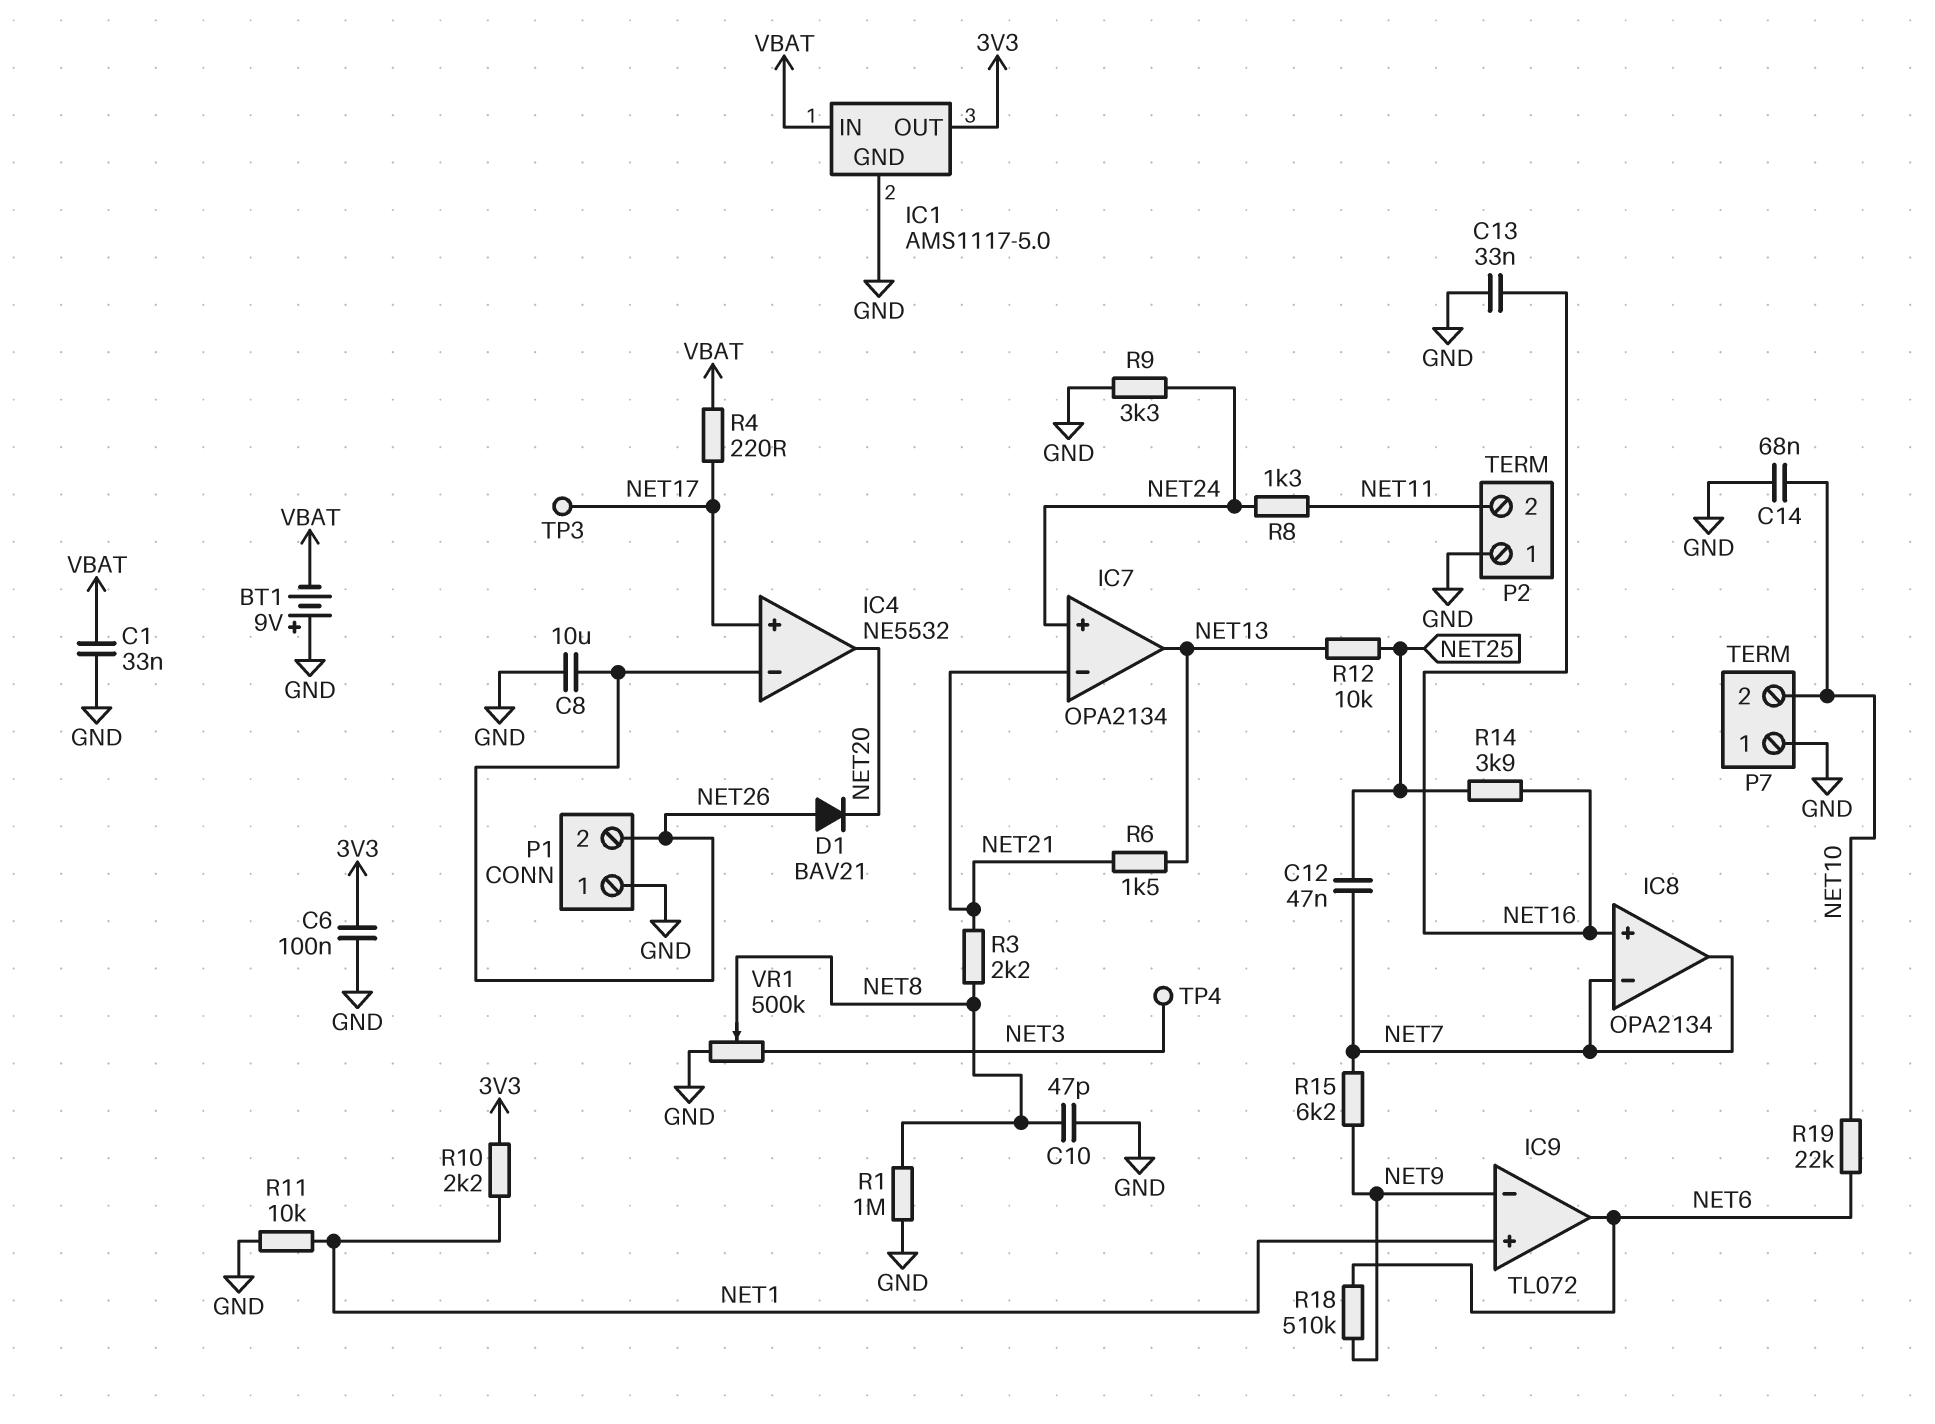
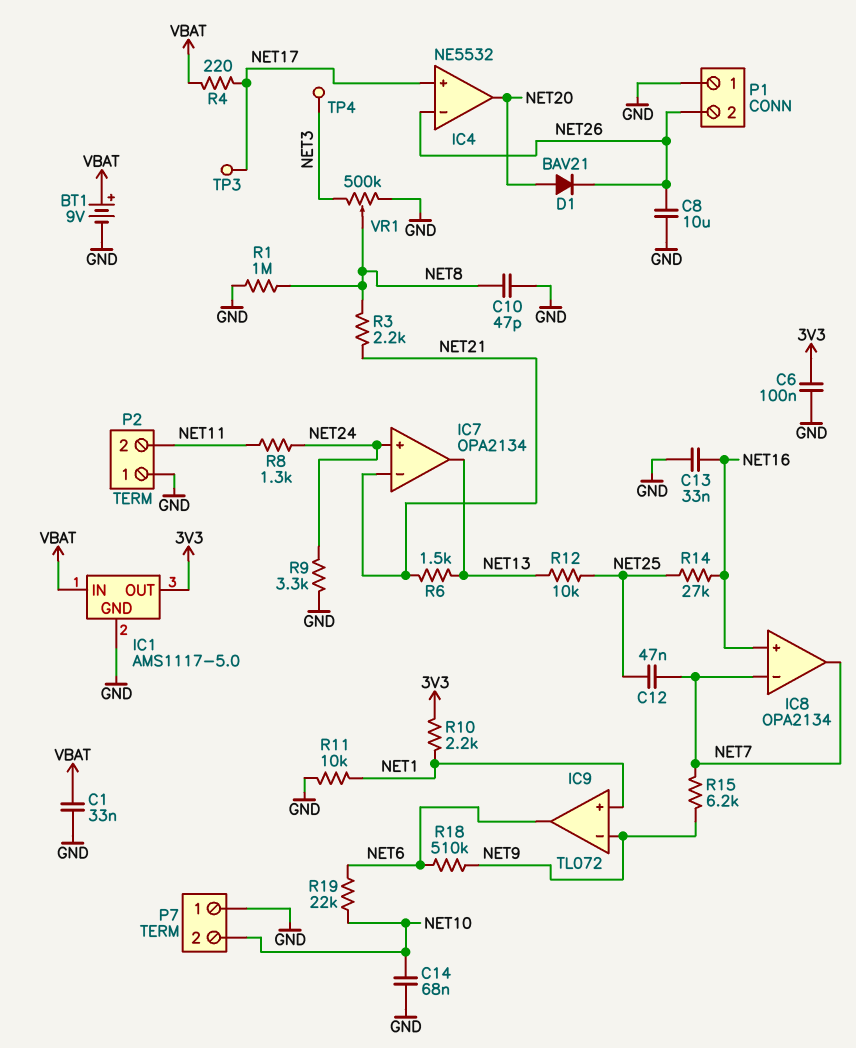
BT1: 9V (plus GND, minus VBAT) -> 9V (plus VBAT, minus GND)
D1: diode BAV21 (A NET26, K NET20) -> diode BAV21 (A NET20, K NET26)
R14: 3.9k (NET16, NET25) -> 27k (NET16, NET25)

